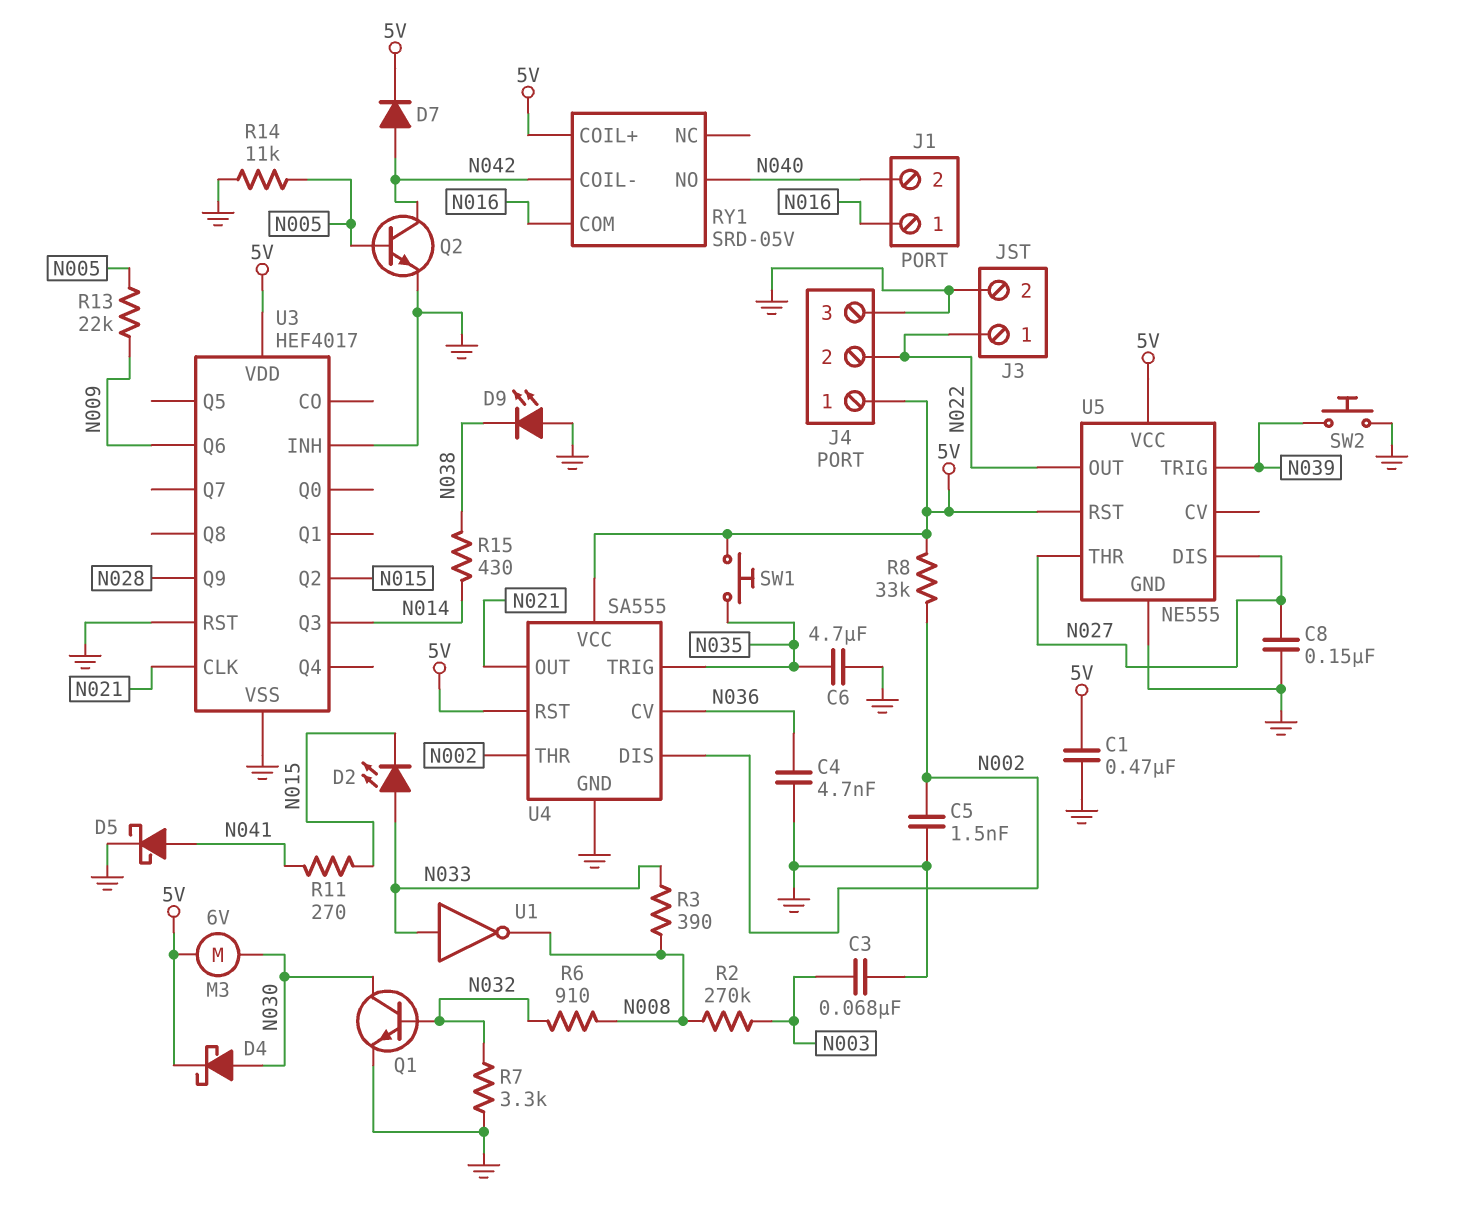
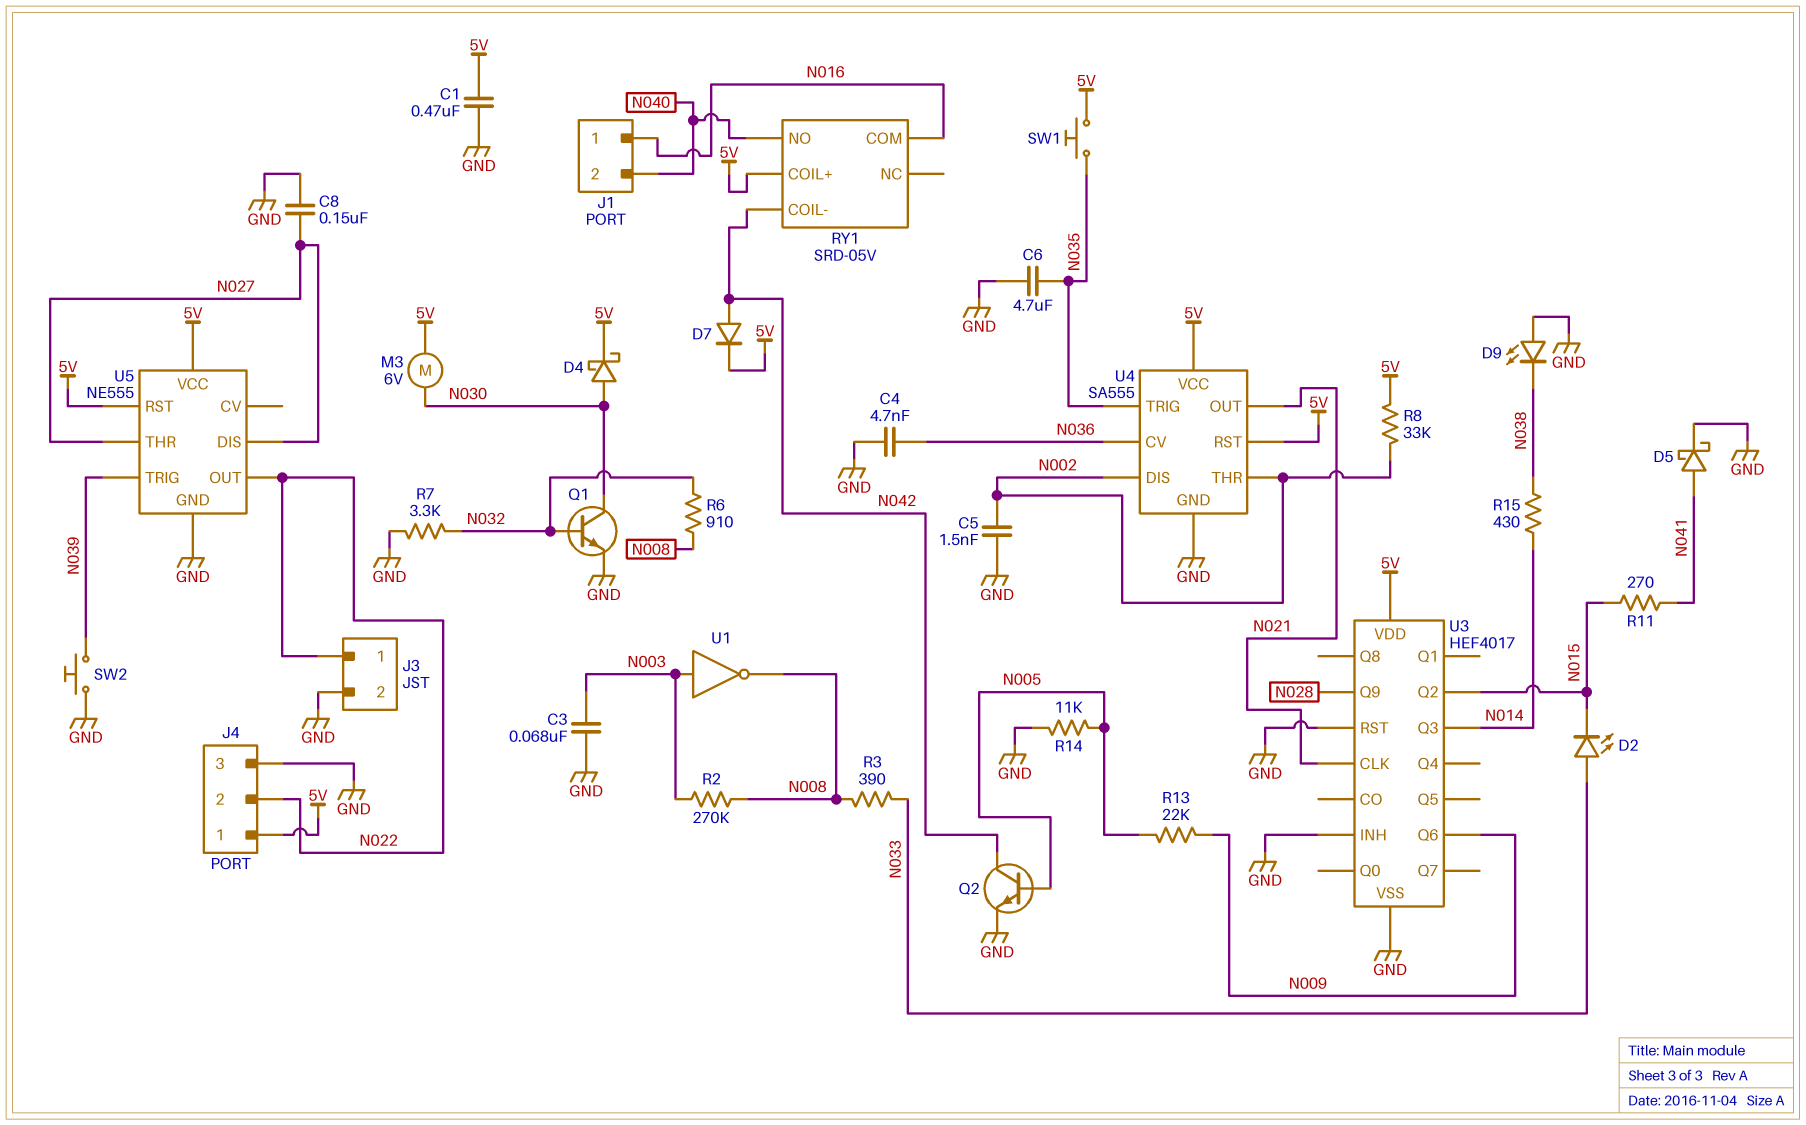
U1: NOT (in N033, out N008) -> NOT (in N003, out N008)

